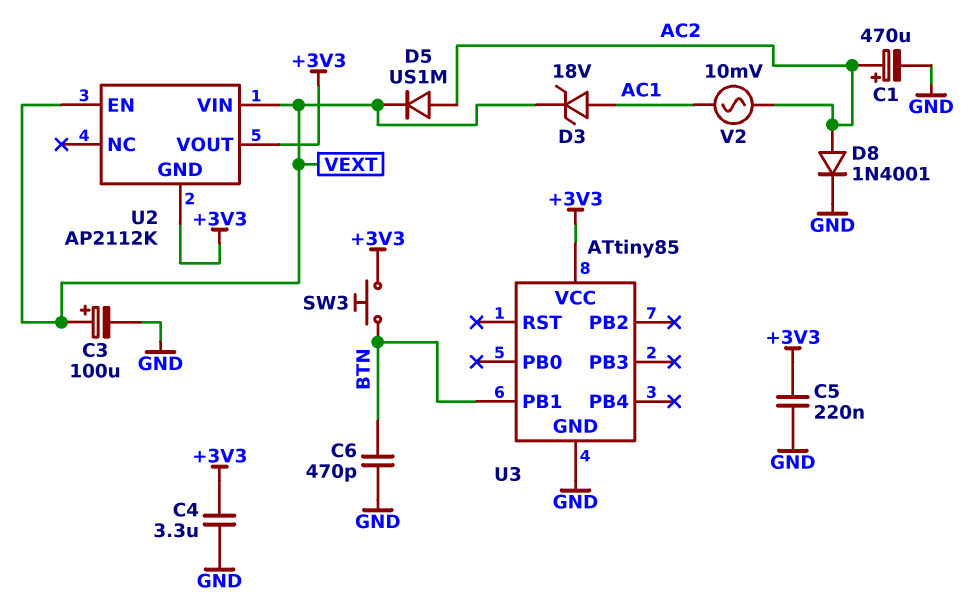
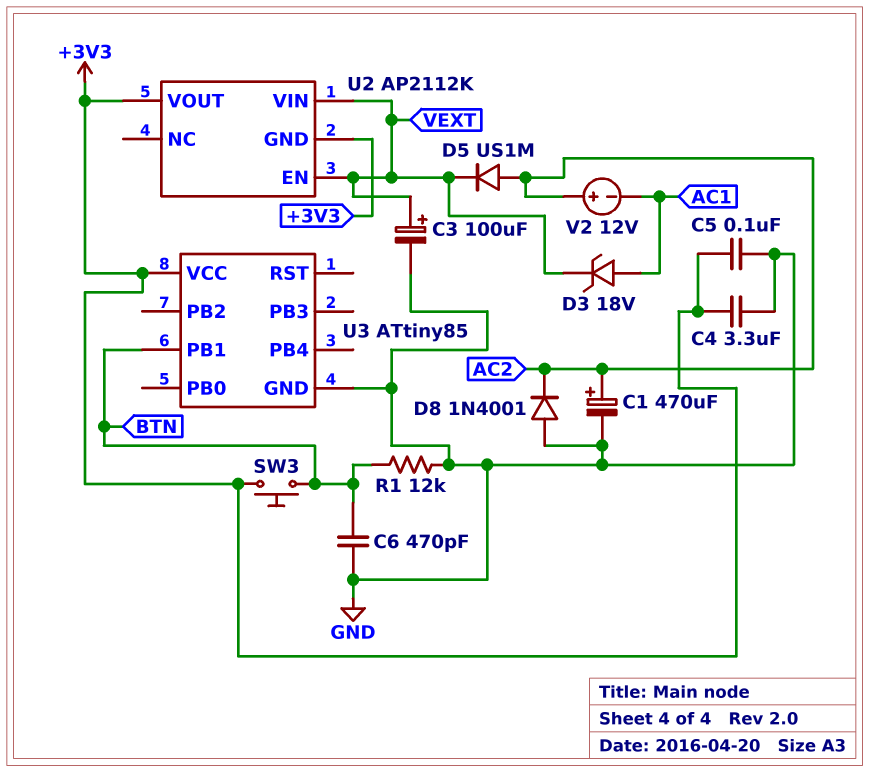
C5: 220nF (+3V3, GND) -> 100nF (+3V3, GND)
D8: diode 1N4001 (A AC2, K GND) -> diode 1N4001 (A GND, K AC2)
R1: none -> 12k (BTN, GND)
V2: AC 10mV (AC1, AC2) -> 12V (plus AC2, minus AC1)

